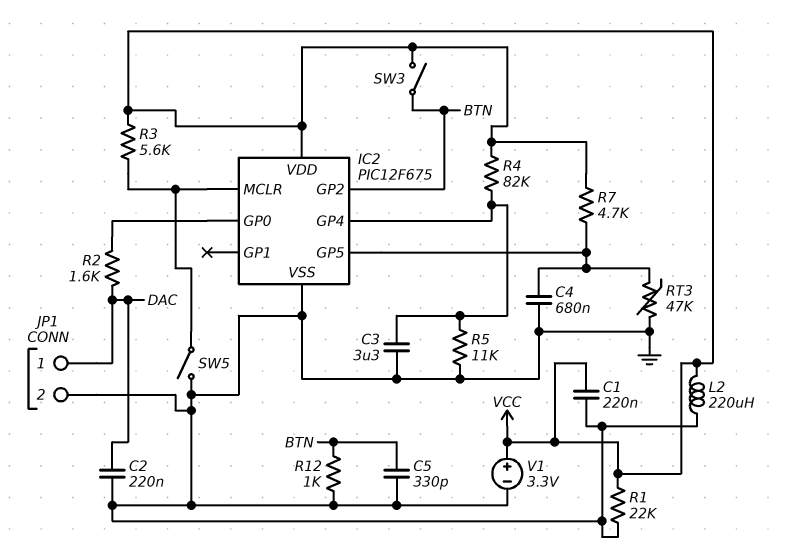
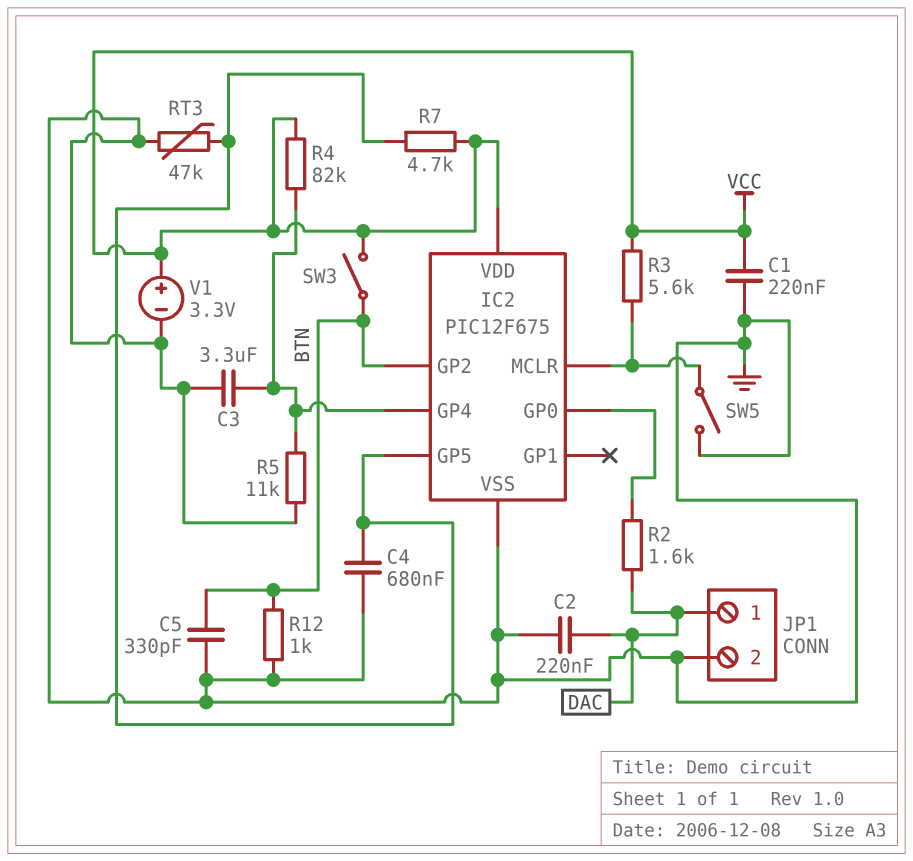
L2: 220uH (GND, VCC) -> none
R1: 22k (GND, VCC) -> none

